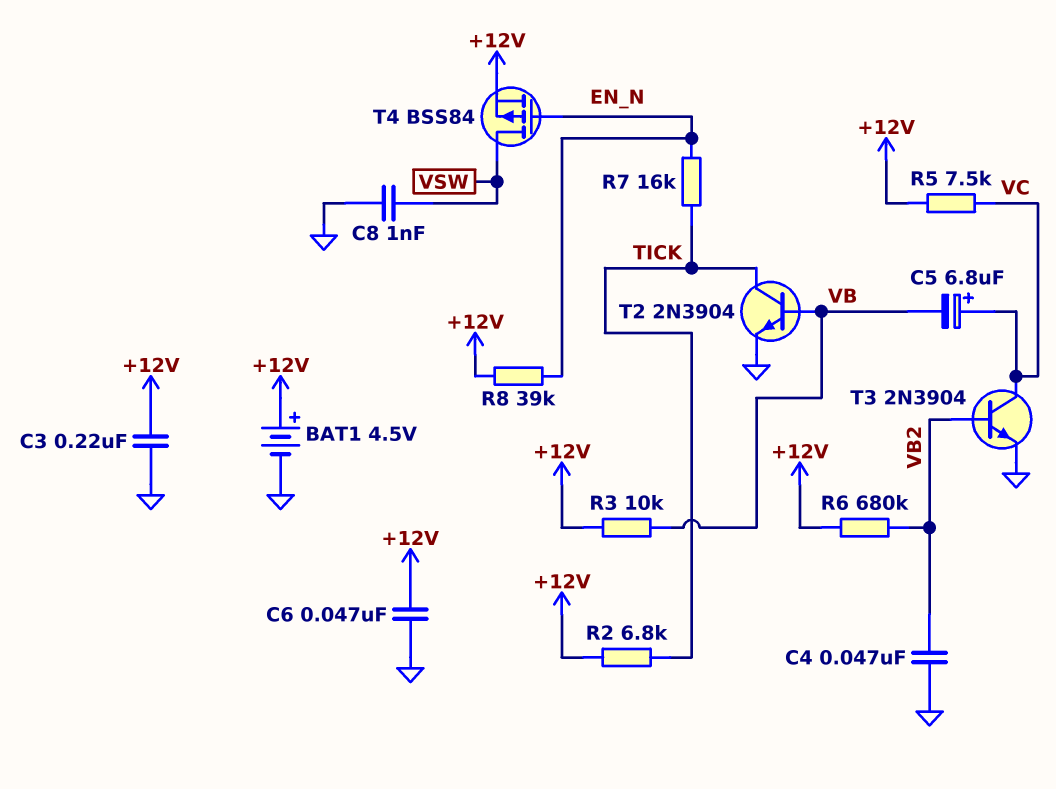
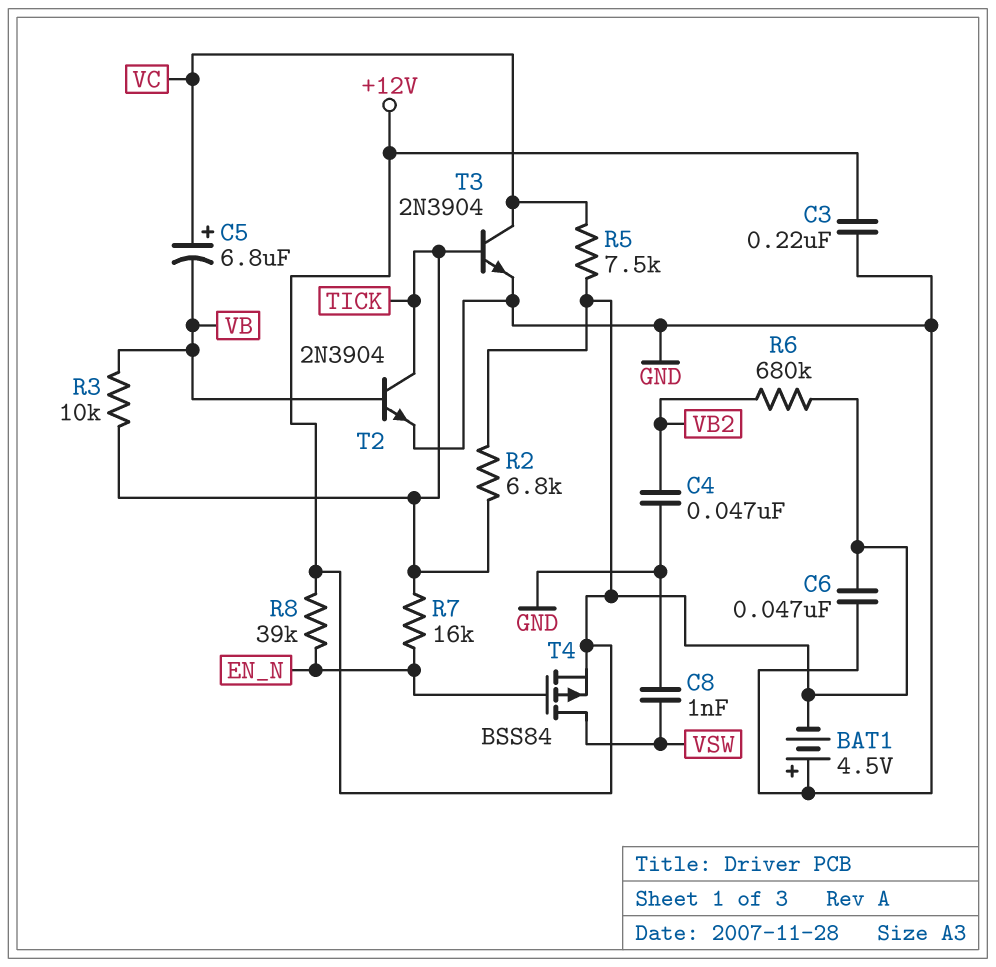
BAT1: 4.5V (plus +12V, minus GND) -> 4.5V (plus GND, minus +12V)
R3: 10k (+12V, VB) -> 10k (TICK, VB)
T3: NPN 2N3904 (B VB2, C VC, E GND) -> NPN 2N3904 (B TICK, C VC, E GND)

